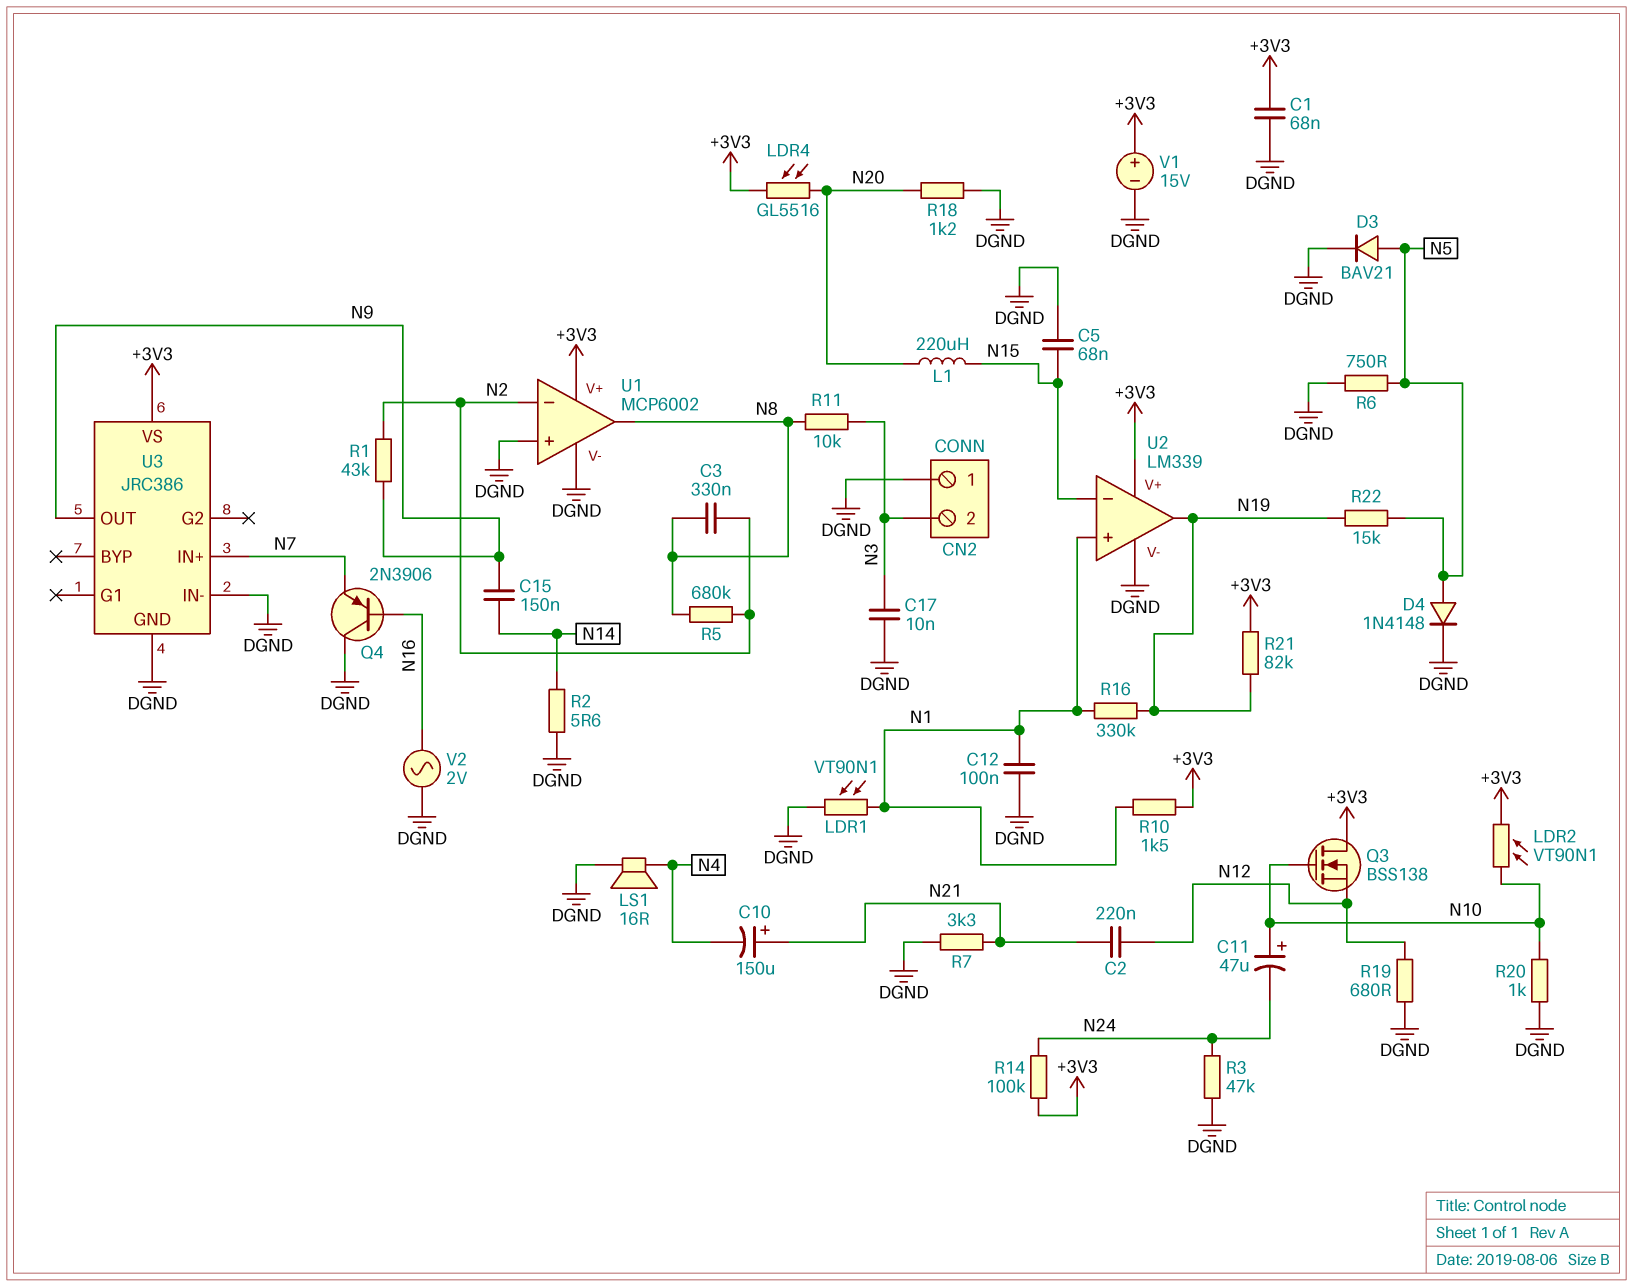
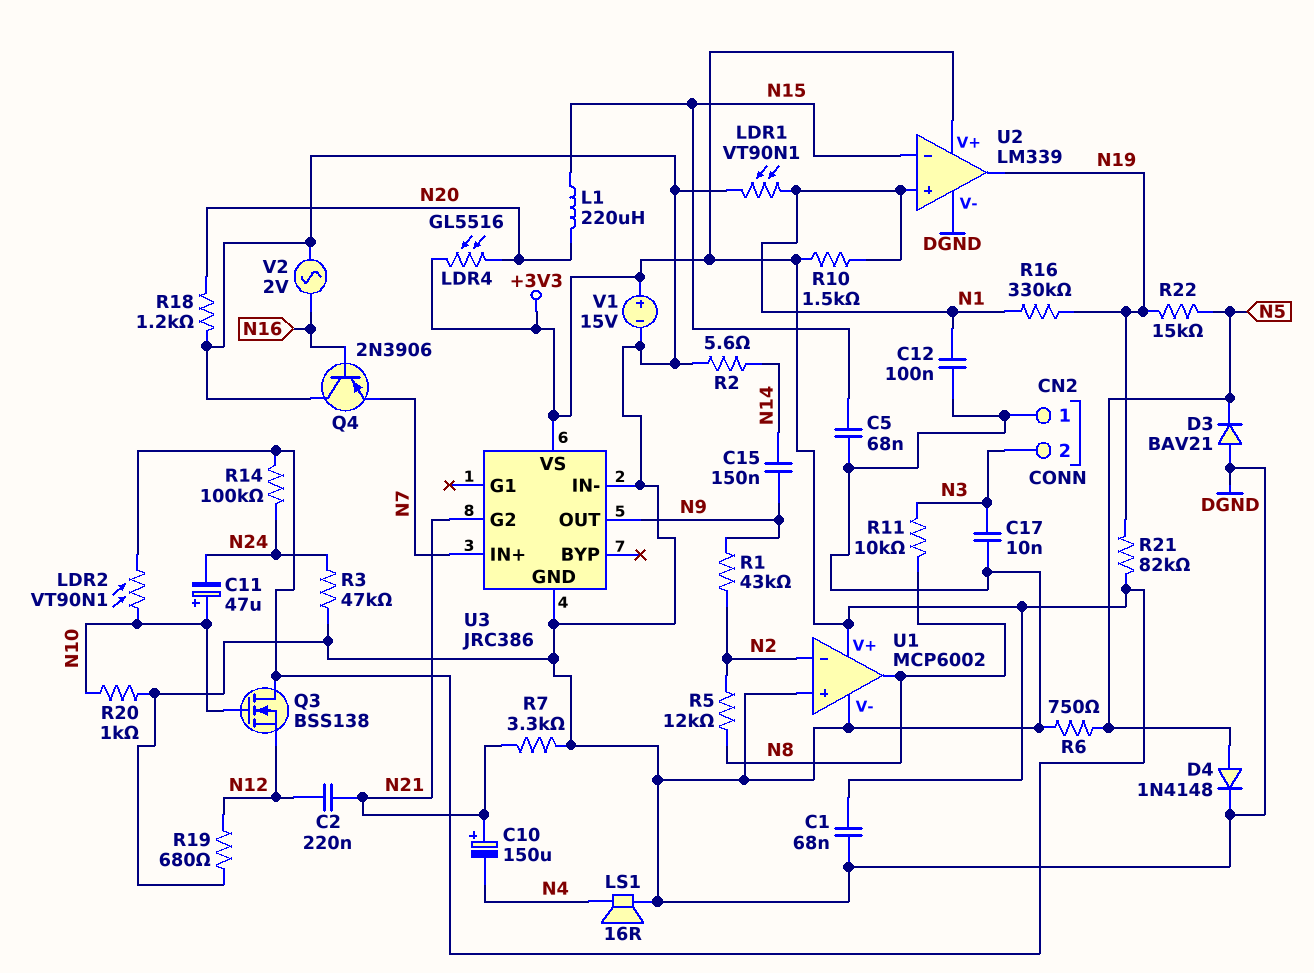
C3: 330nF (N2, N8) -> none
D3: diode BAV21 (A N5, K DGND) -> diode BAV21 (A DGND, K N5)
R5: 680k (N2, N8) -> 12k (N2, N8)
U3 pin G2: none -> N21

